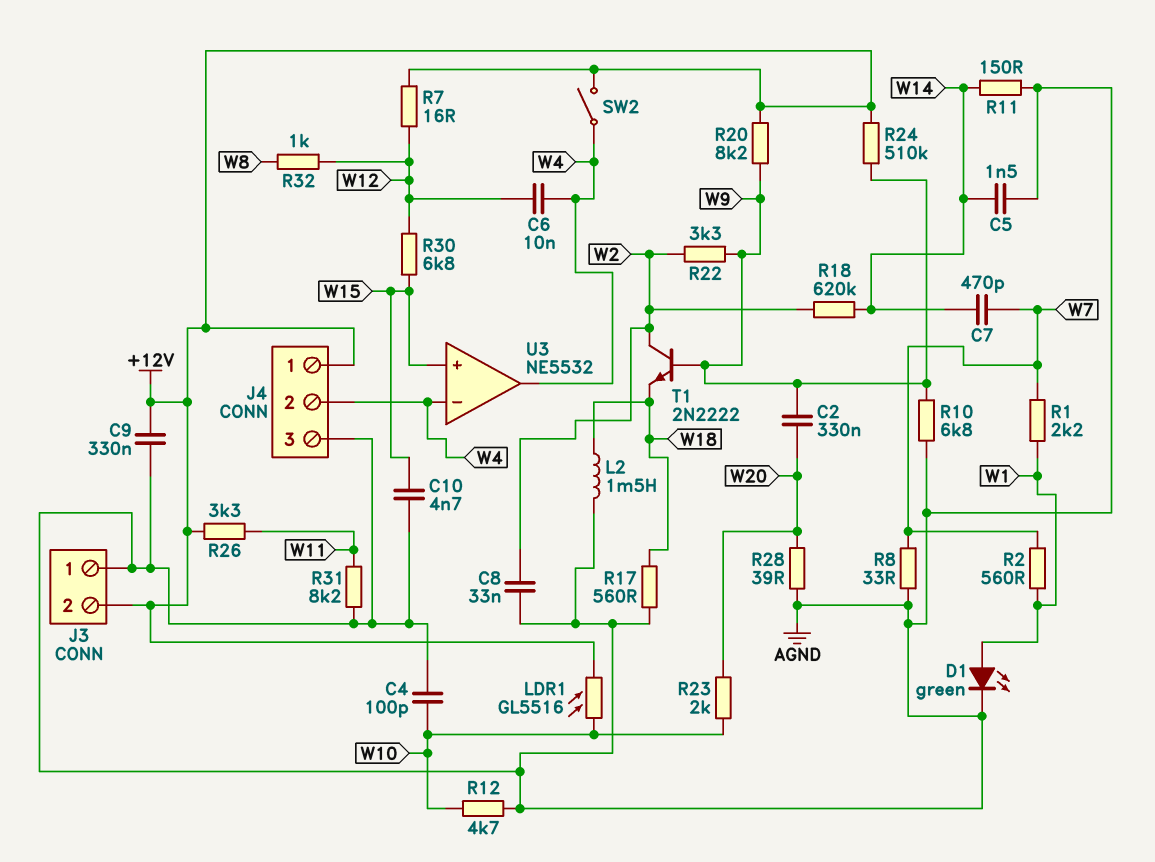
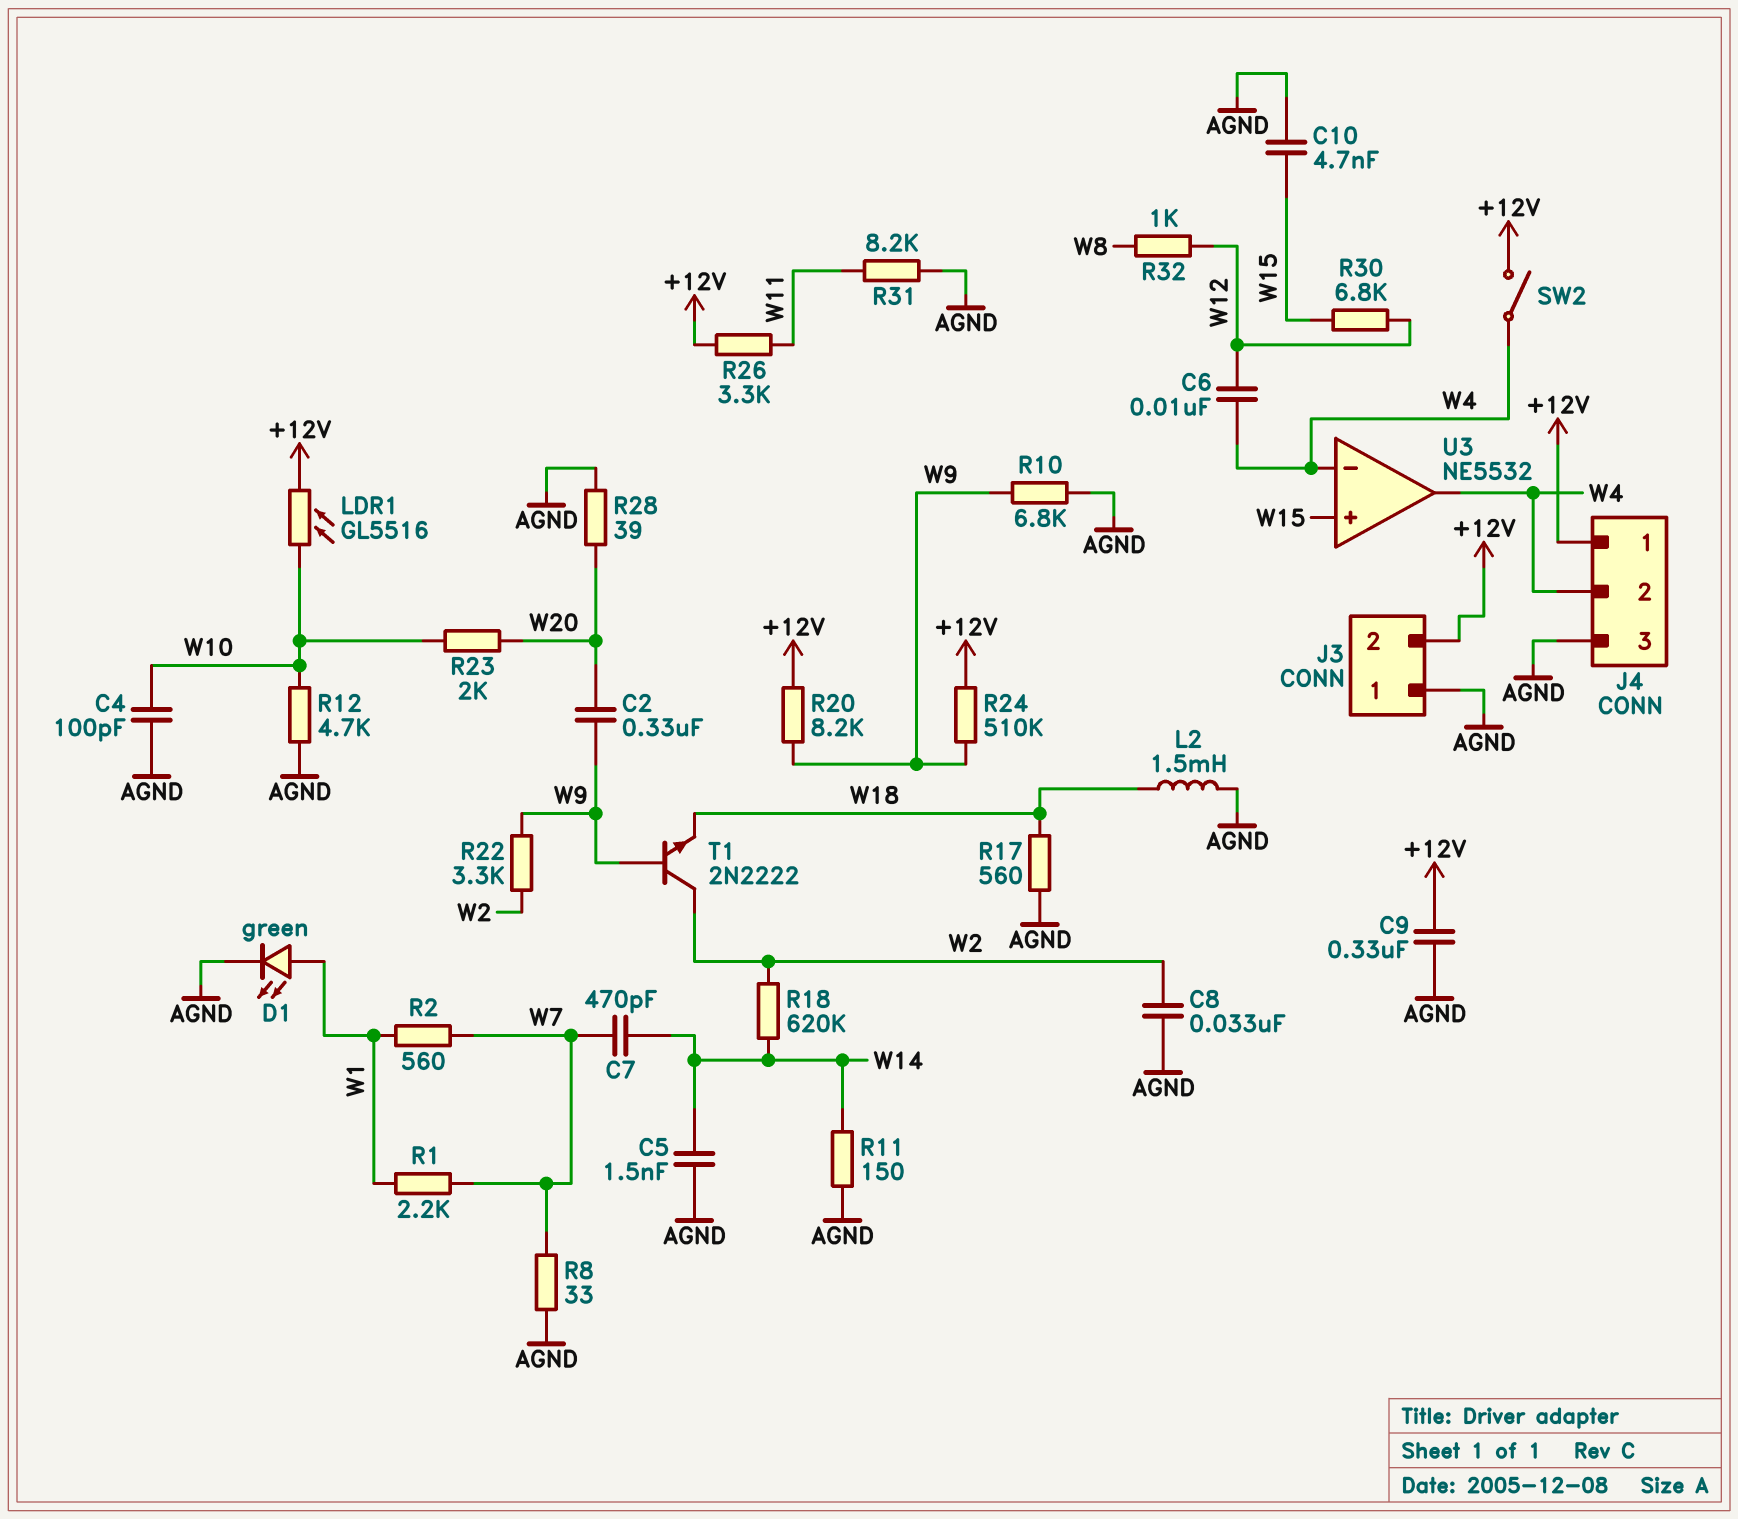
R7: 16 (+12V, W12) -> none

